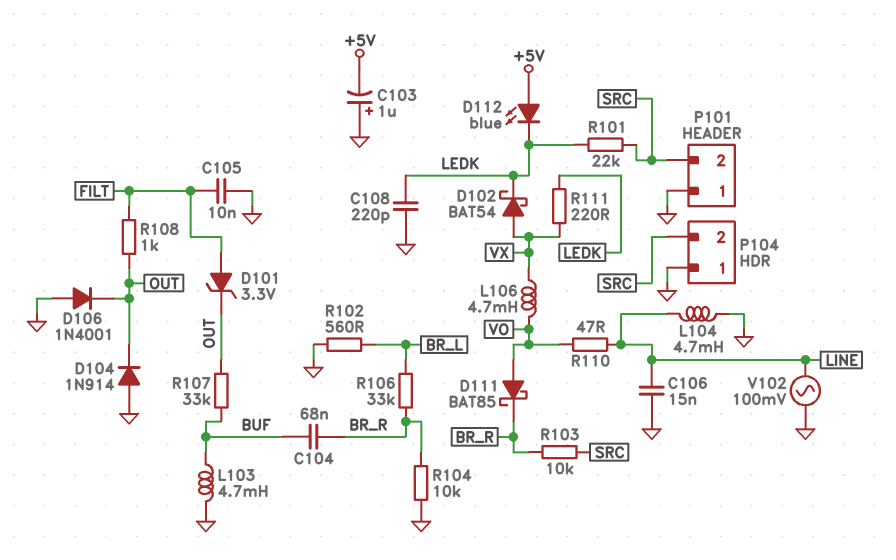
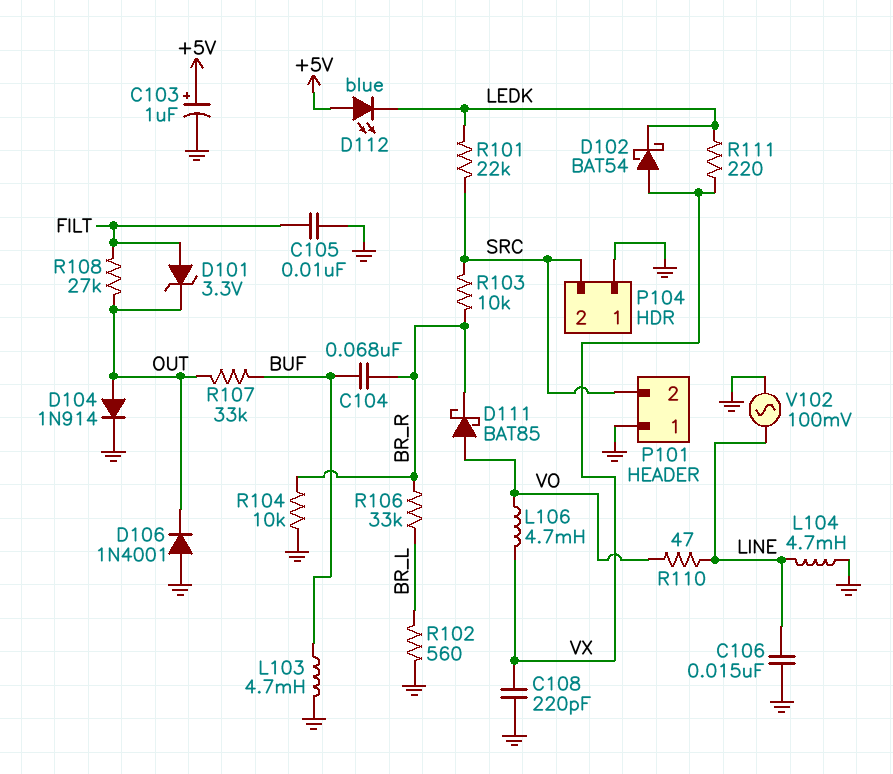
C103: 1uF (plus GND, minus +5V) -> 1uF (plus +5V, minus GND)
C108: 220pF (GND, LEDK) -> 220pF (GND, VX)
D104: diode 1N914 (A GND, K OUT) -> diode 1N914 (A OUT, K GND)
R108: 1k (FILT, OUT) -> 27k (FILT, OUT)

